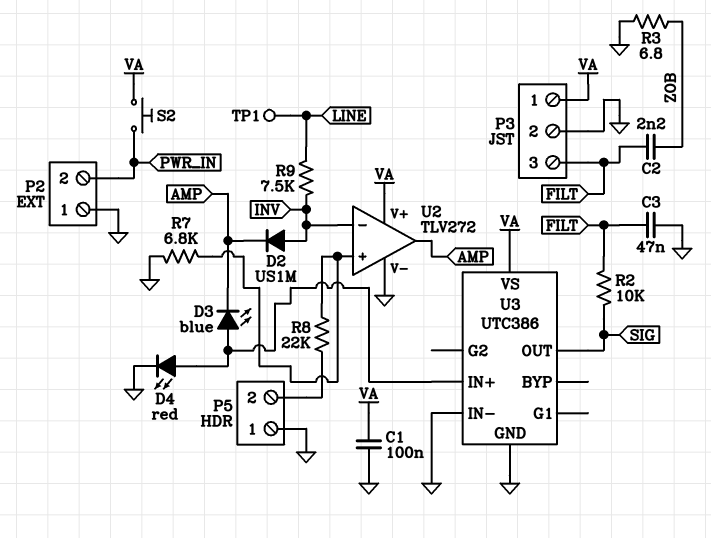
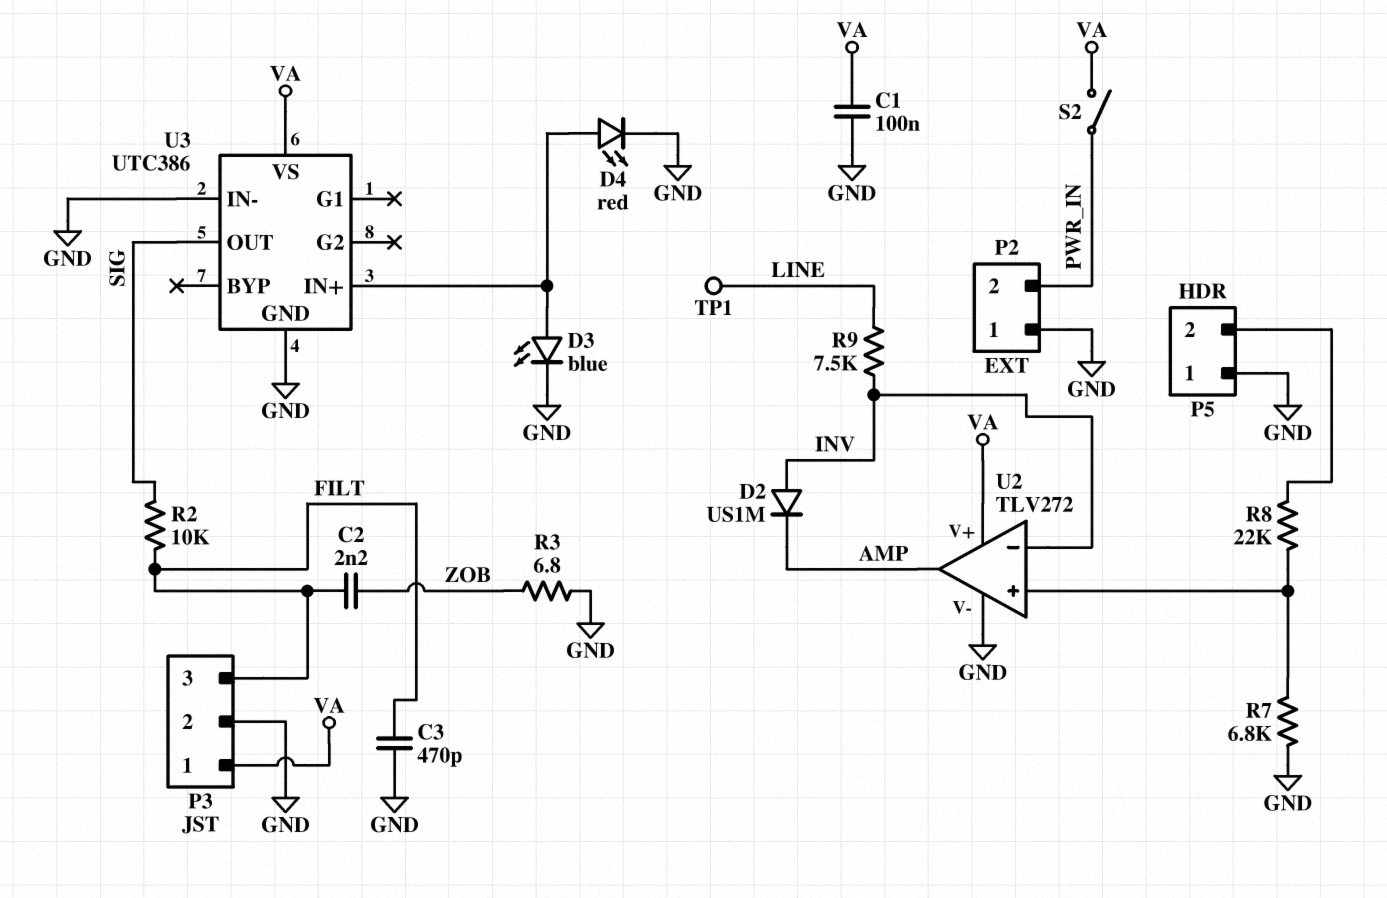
C3: 47nF (FILT, GND) -> 470pF (FILT, GND)
D3: LED blue (A U3/IN+, K AMP) -> LED blue (A U3/IN+, K GND)
S2: button (PWR_IN, VA) -> switch (PWR_IN, VA)

